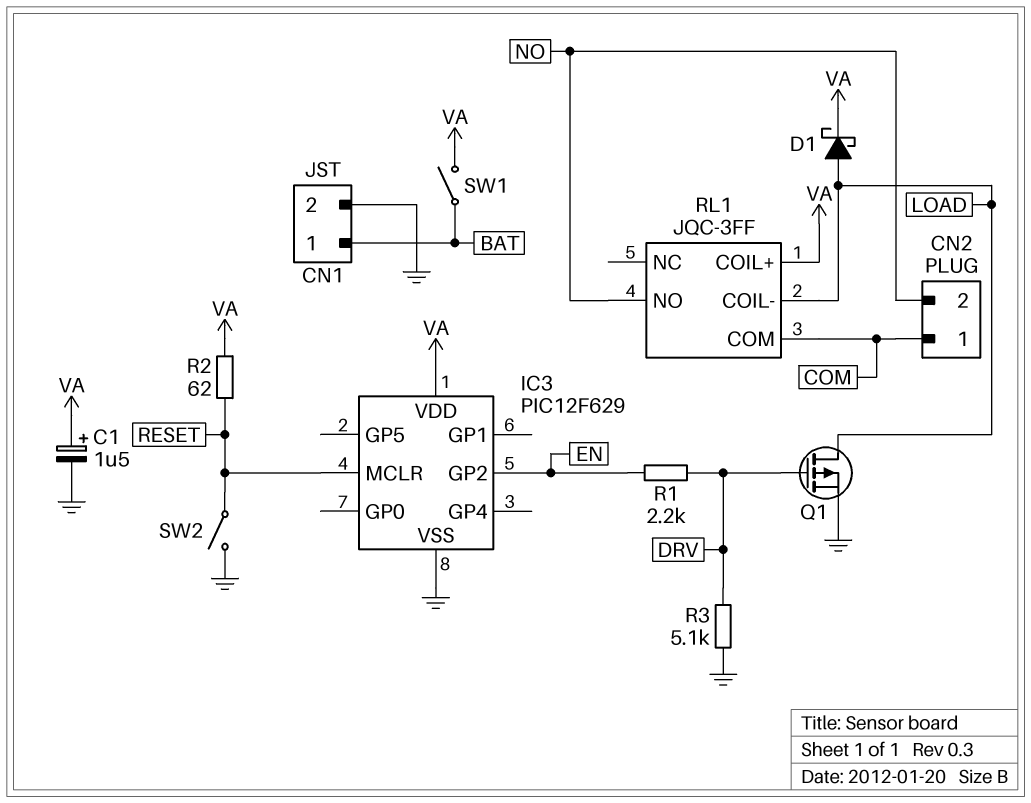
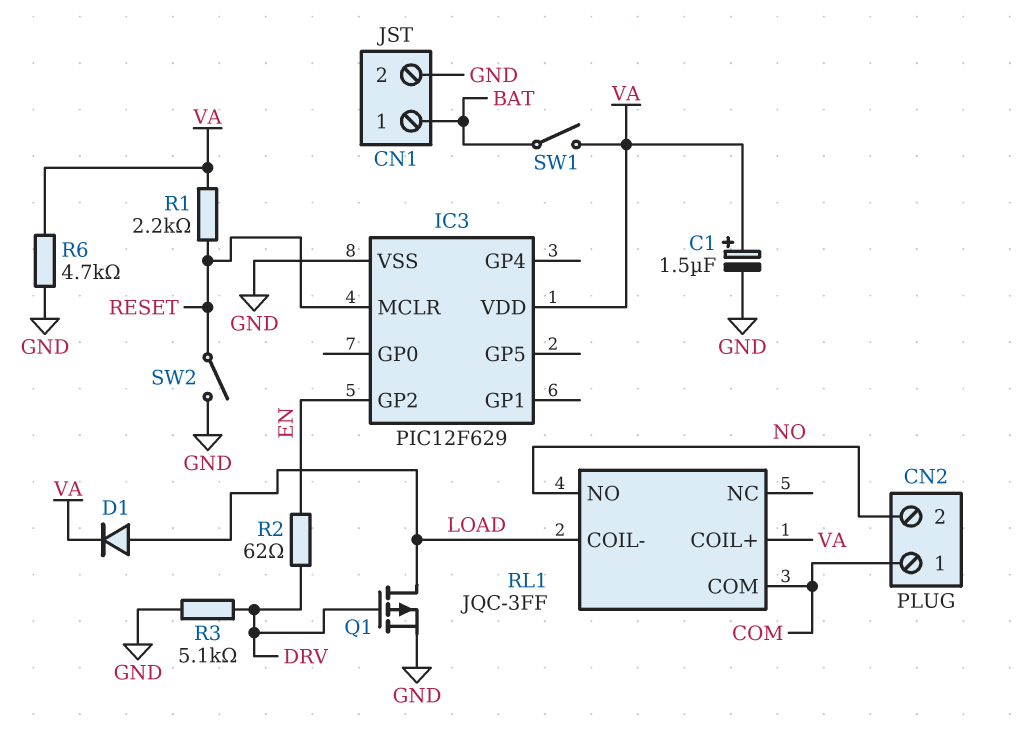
D1: schottky (A LOAD, K VA) -> diode (A LOAD, K VA)
R1: 2.2k (DRV, EN) -> 2.2k (RESET, VA)
R2: 62 (RESET, VA) -> 62 (DRV, EN)
R6: none -> 4.7k (GND, VA)

